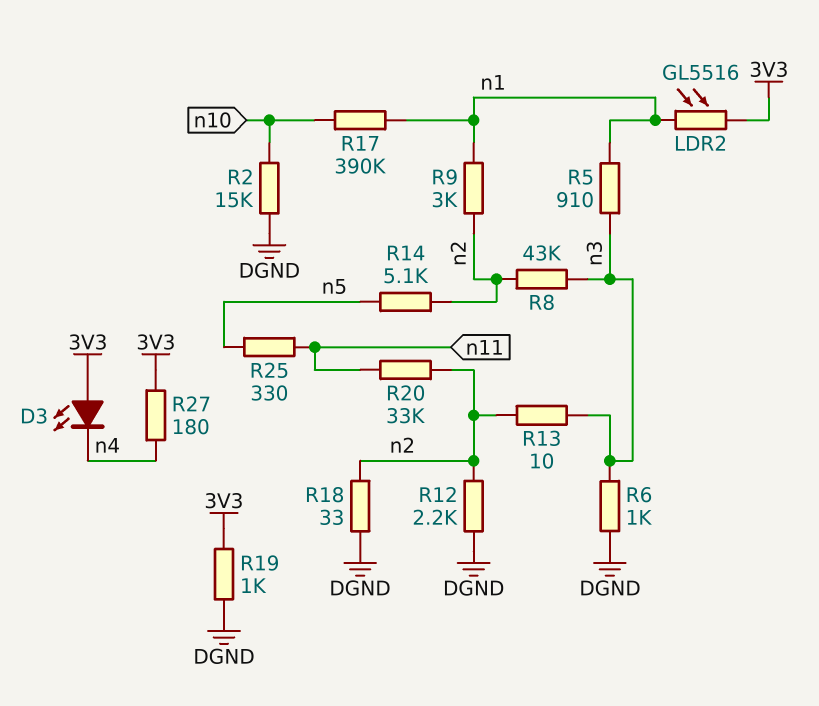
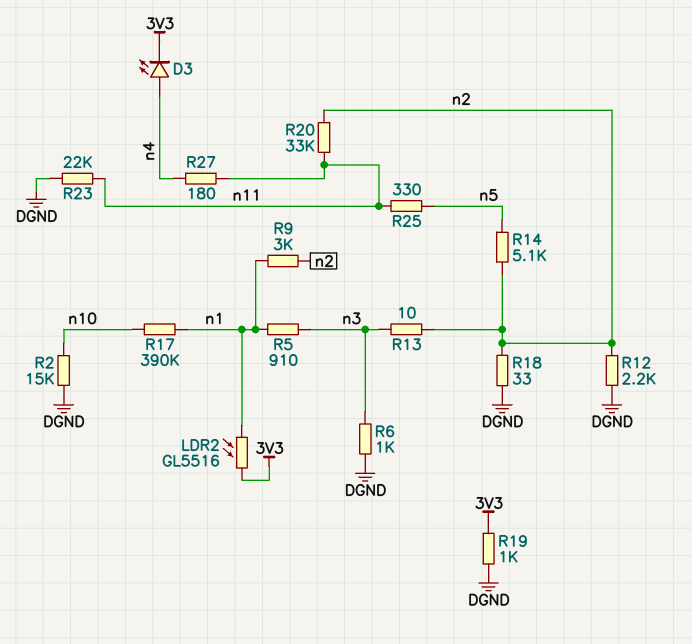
D3: LED (A 3V3, K n4) -> LED (A n4, K 3V3)
R8: 43k (n2, n3) -> none
R23: none -> 22k (DGND, n11)
R27: 180 (3V3, n4) -> 180 (n4, n11)

